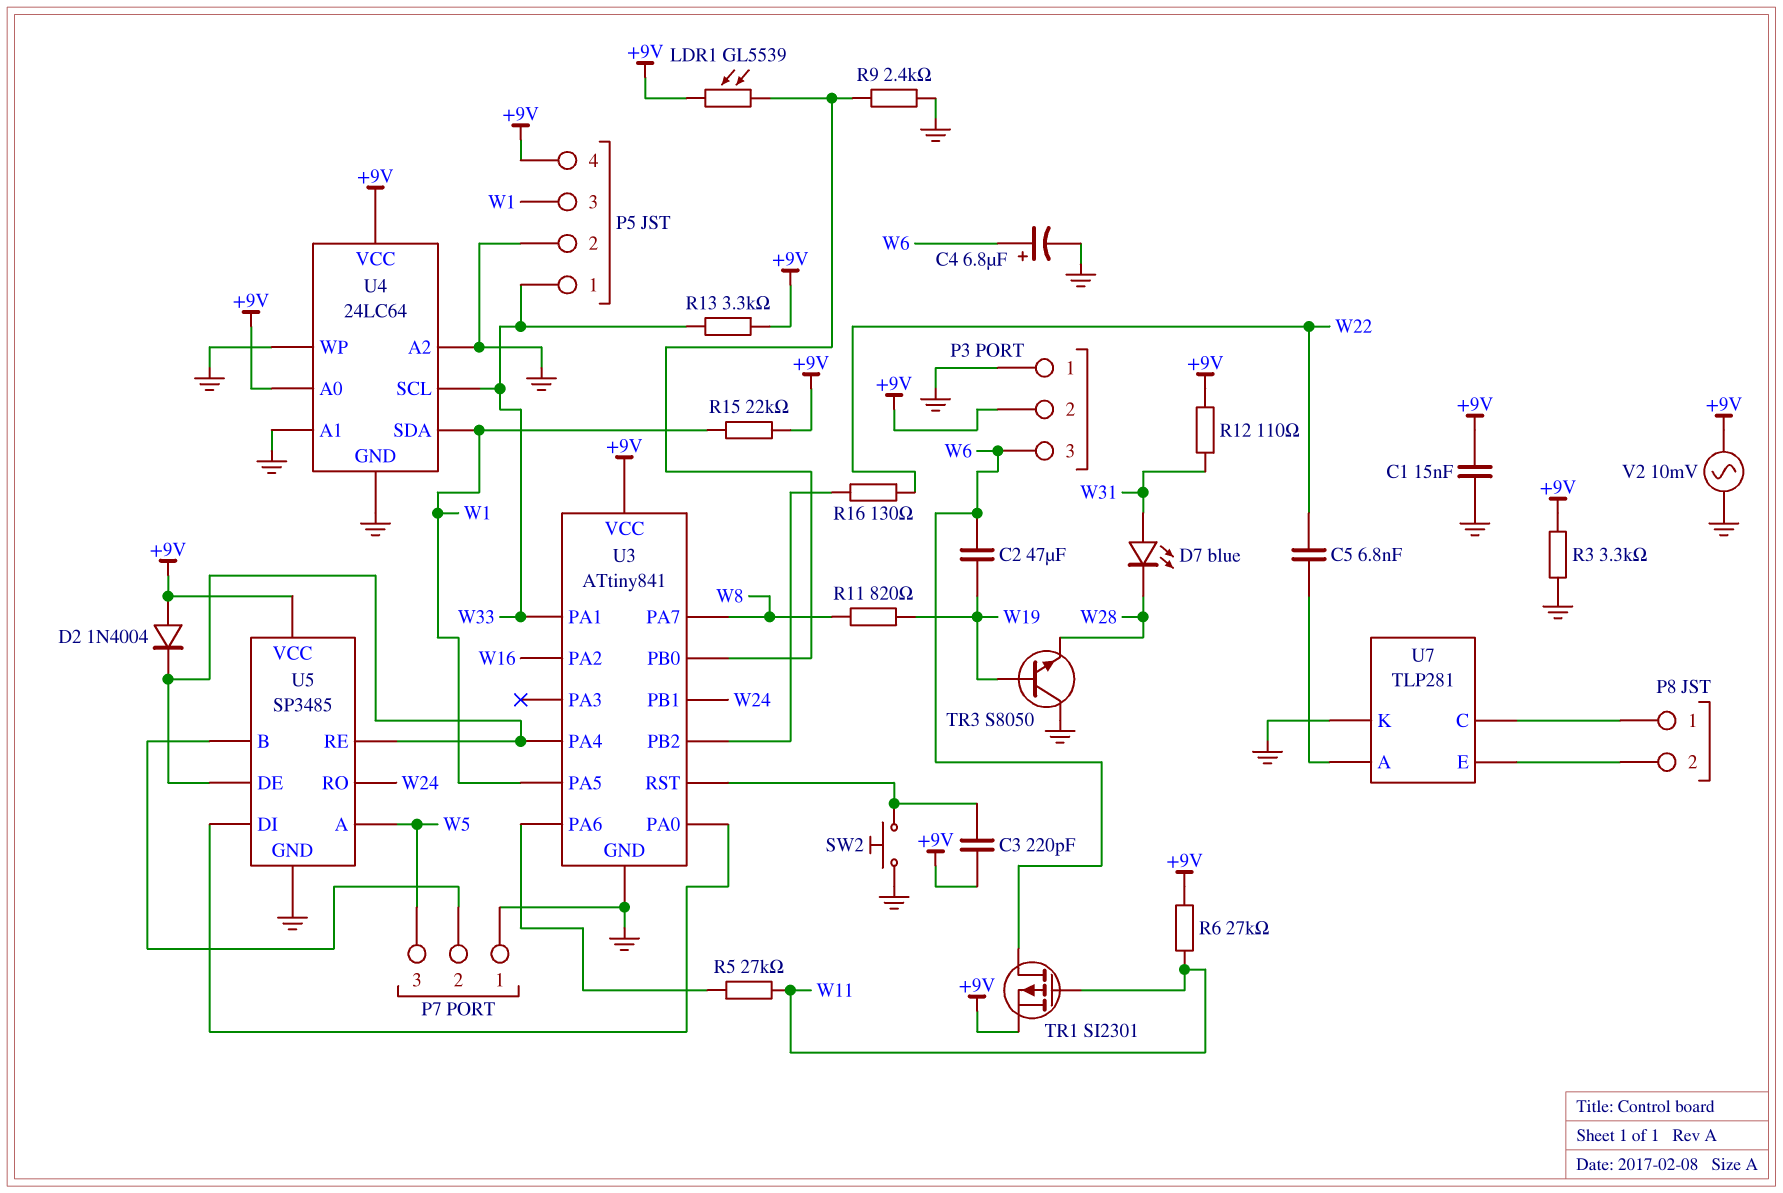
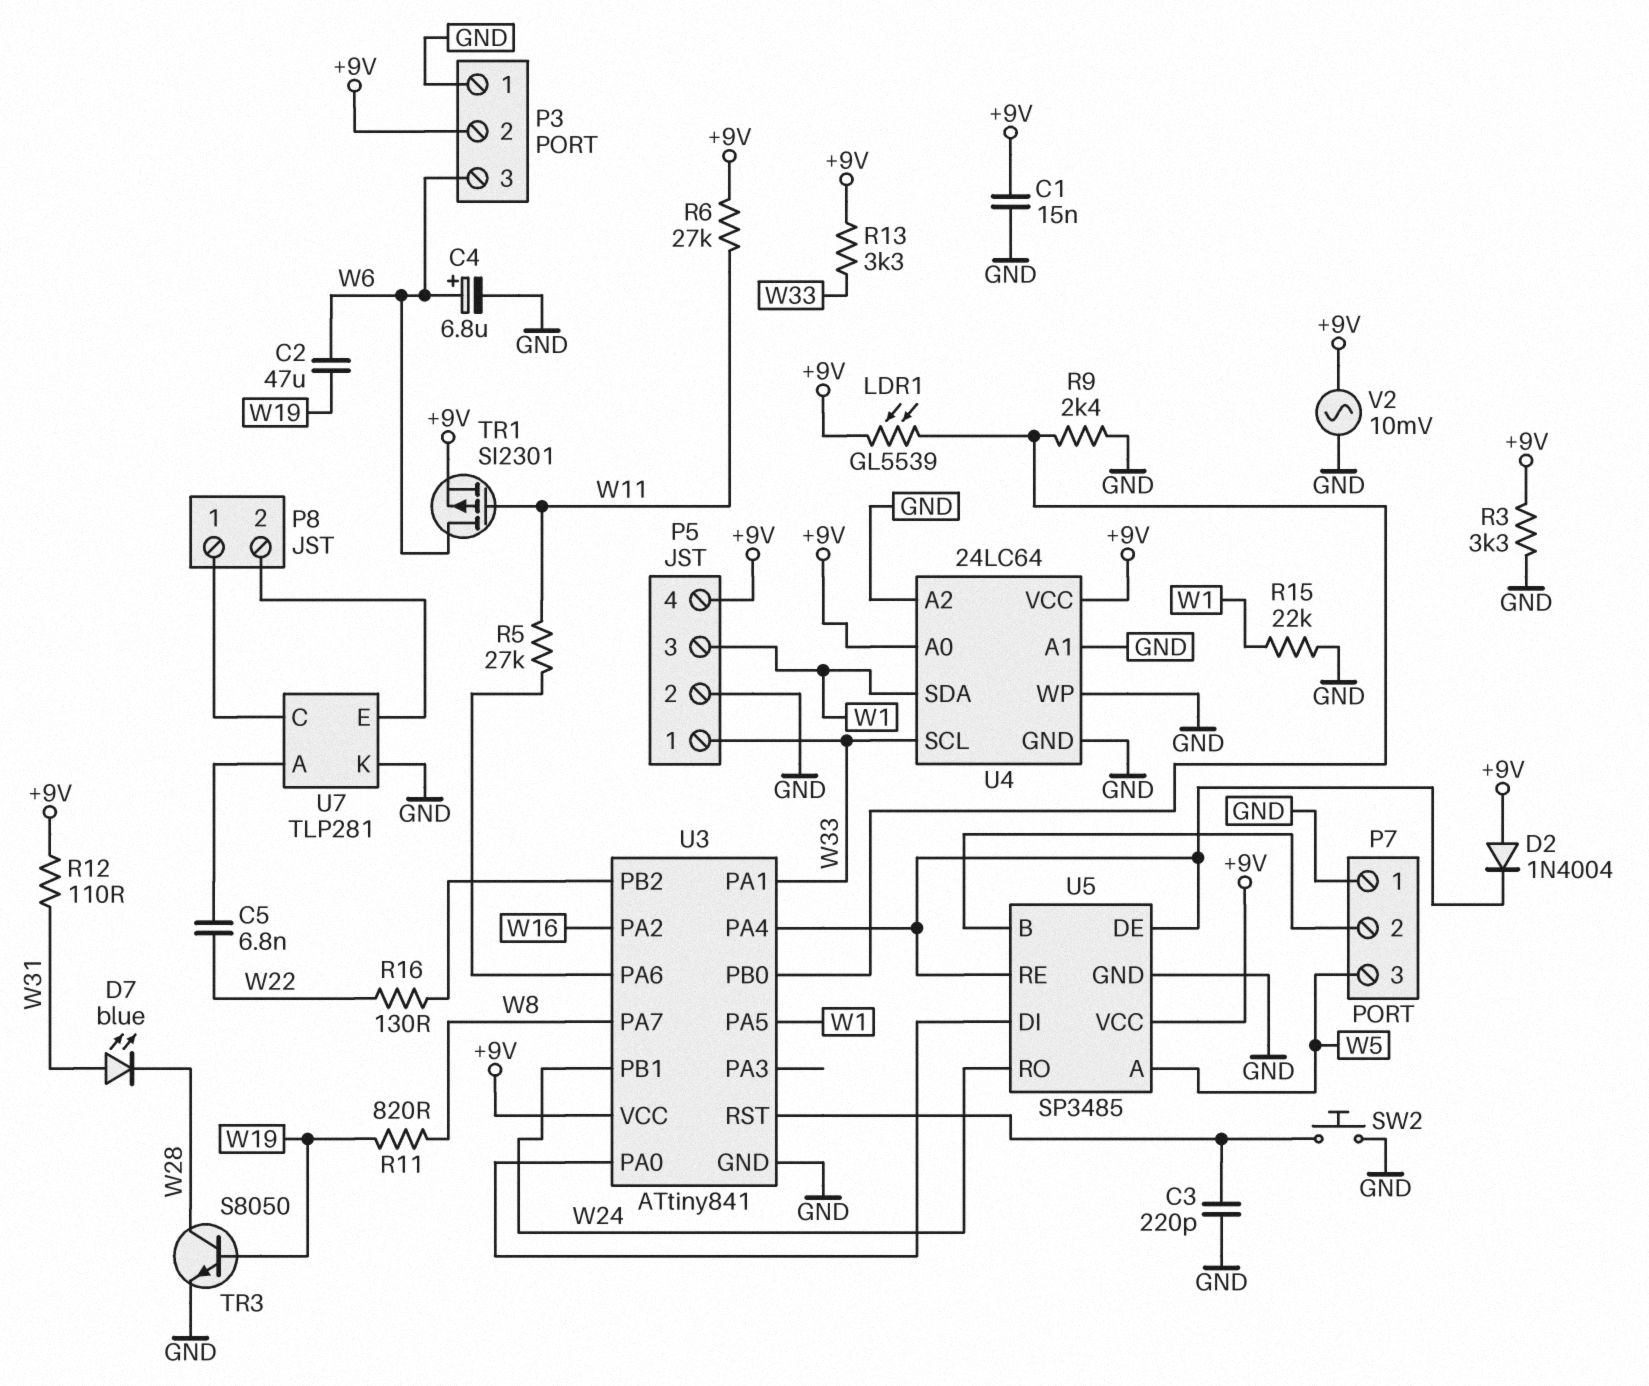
C3: 220pF (+9V, U3/RST) -> 220pF (GND, U3/RST)
R15: 22k (+9V, W1) -> 22k (GND, W1)
TR3: NPN S8050 (B W19, C GND, E W28) -> NPN S8050 (B W19, C W28, E GND)

